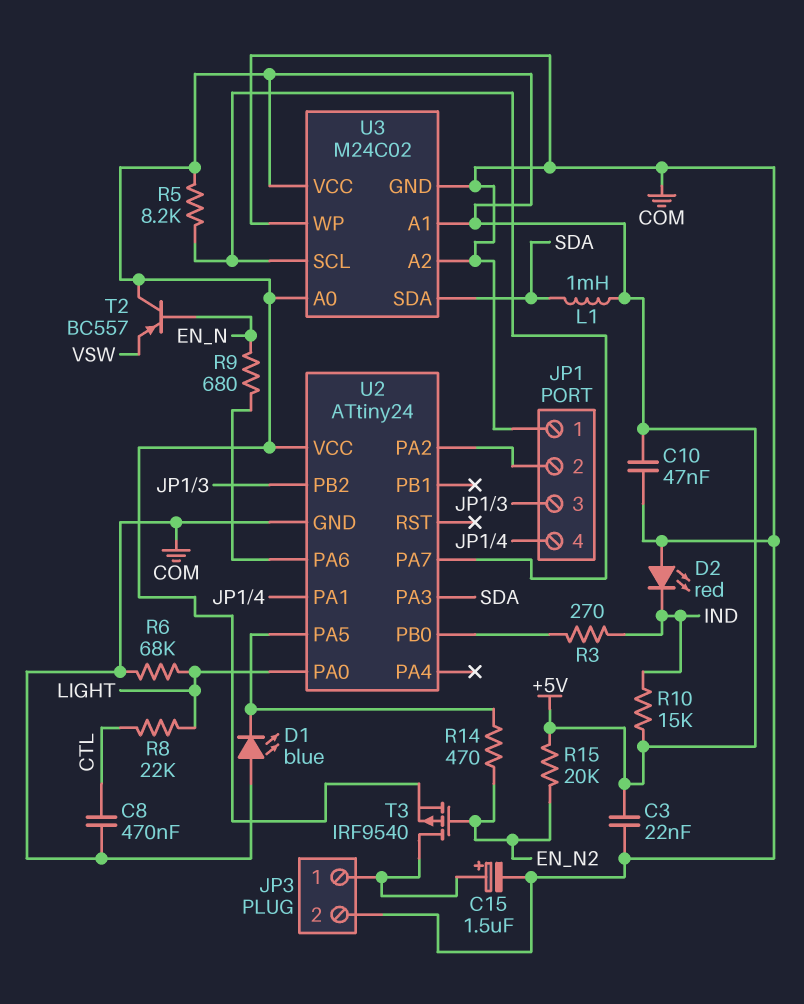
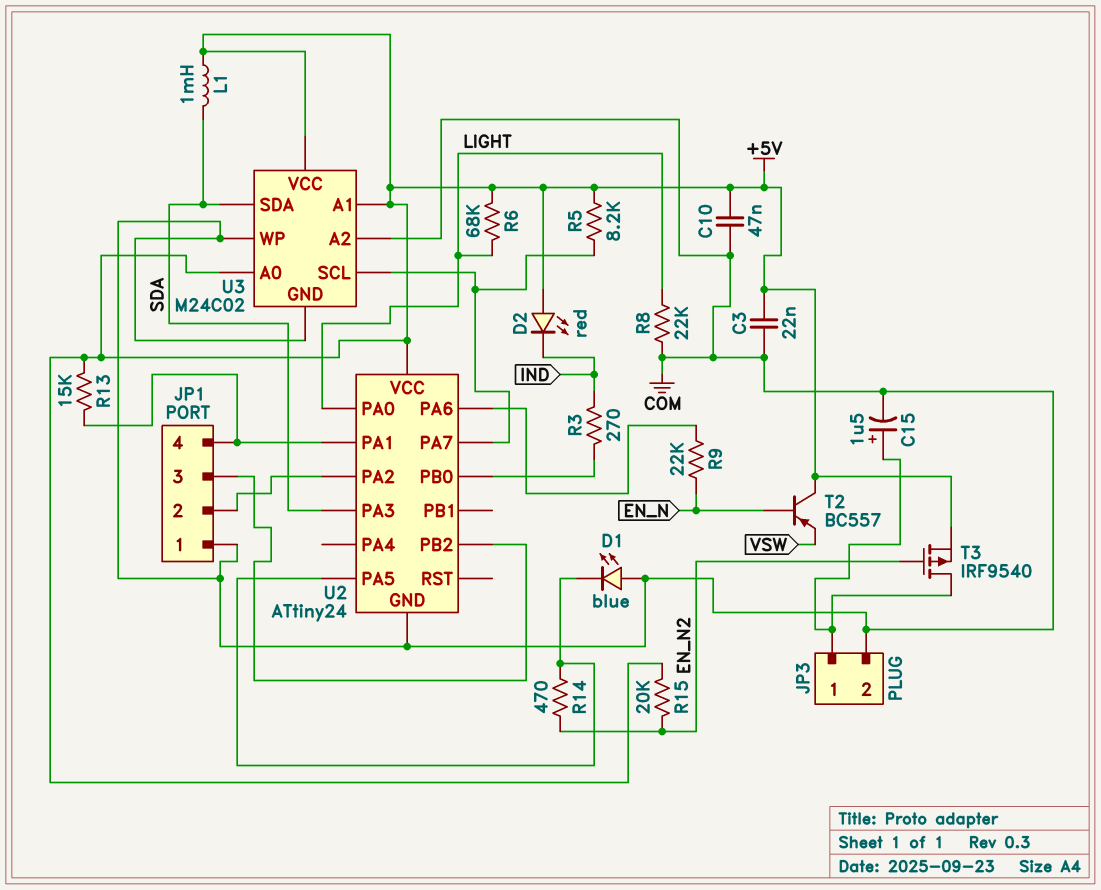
C8: 470nF (COM, CTL) -> none
D2: LED red (A COM, K IND) -> LED red (A +5V, K IND)
R6: 68k (COM, LIGHT) -> 68k (+5V, LIGHT)
R8: 22k (CTL, LIGHT) -> 22k (COM, LIGHT)
R9: 680 (EN_N, U2/PA6) -> 22k (EN_N, U2/PA6)
R10: 15k (+5V, IND) -> none
R13: none -> 15k (+5V, JP1/4)

